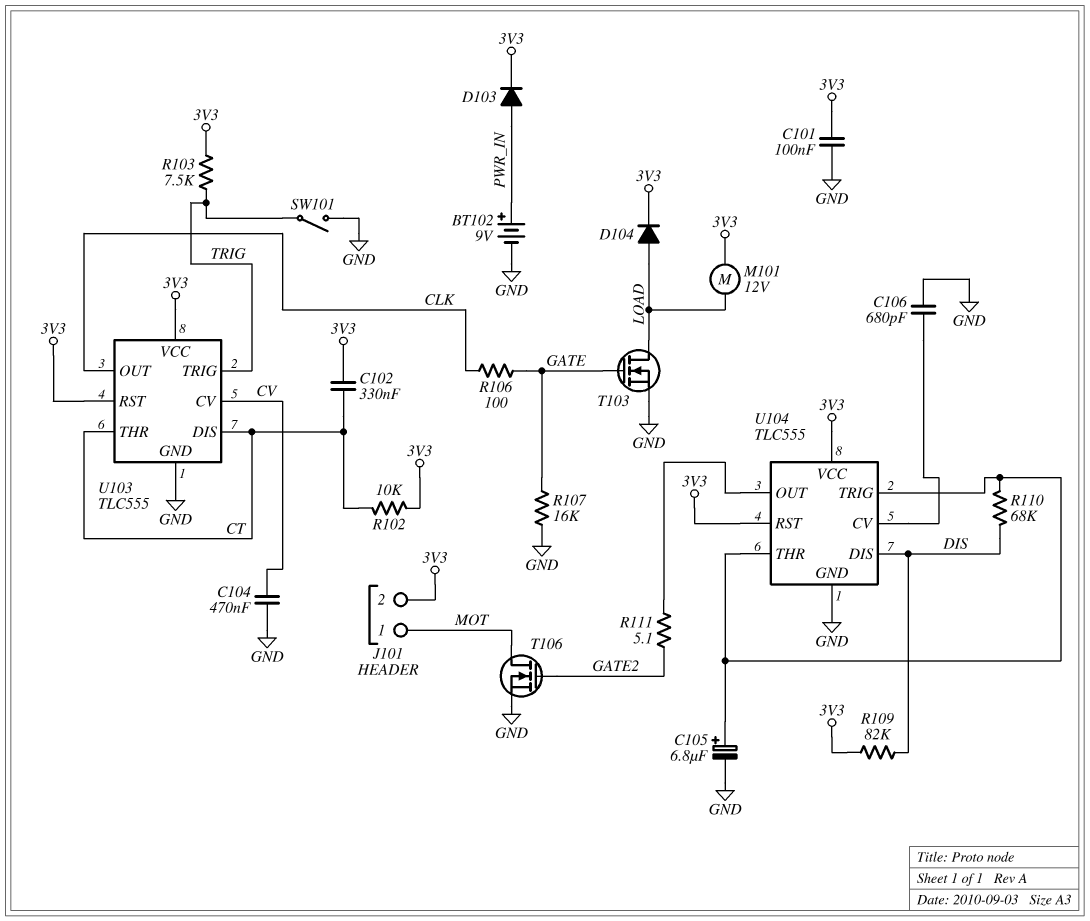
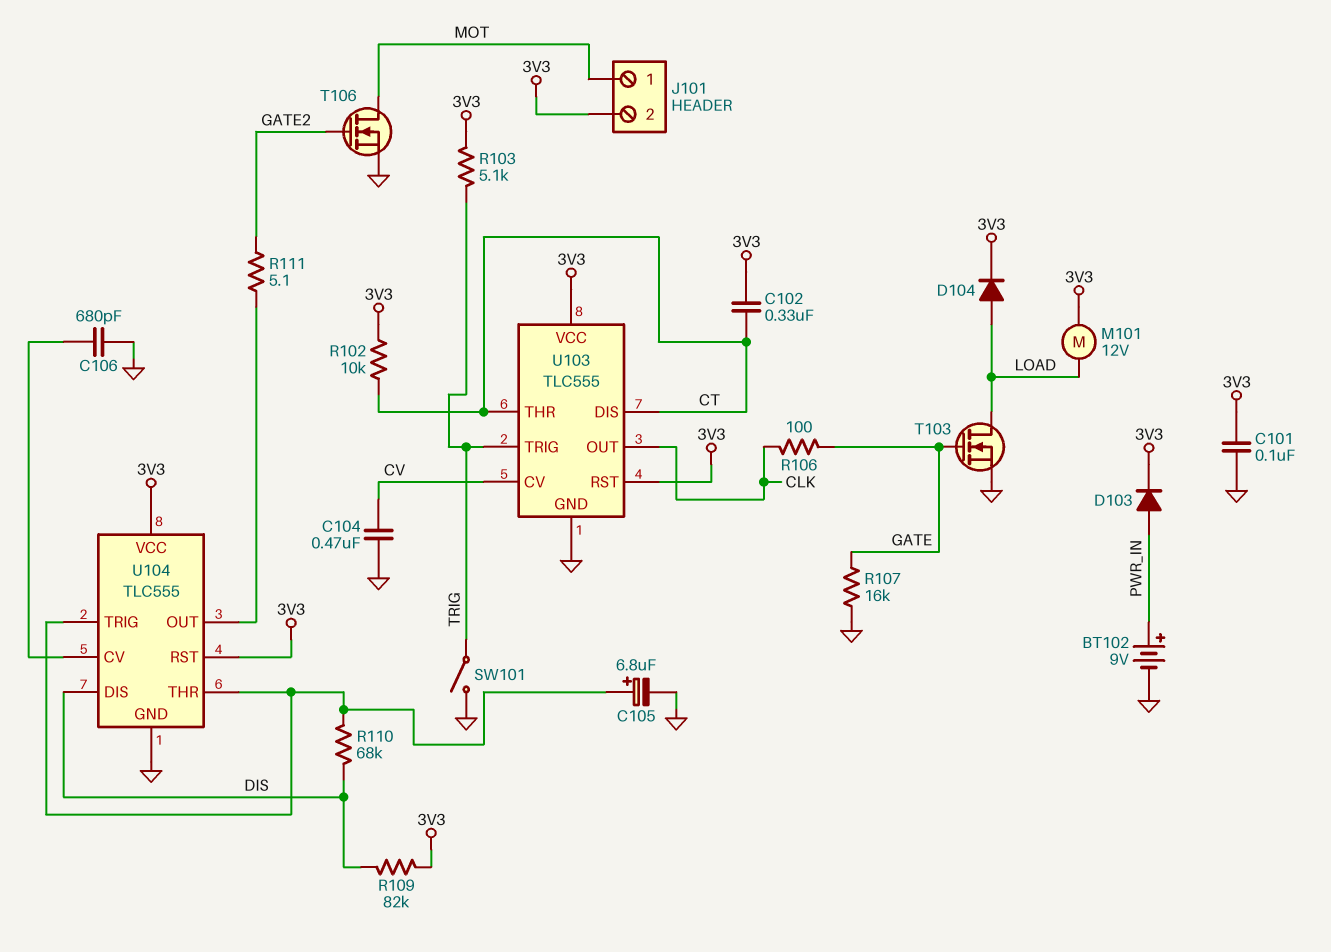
R103: 7.5k (3V3, TRIG) -> 5.1k (3V3, TRIG)

